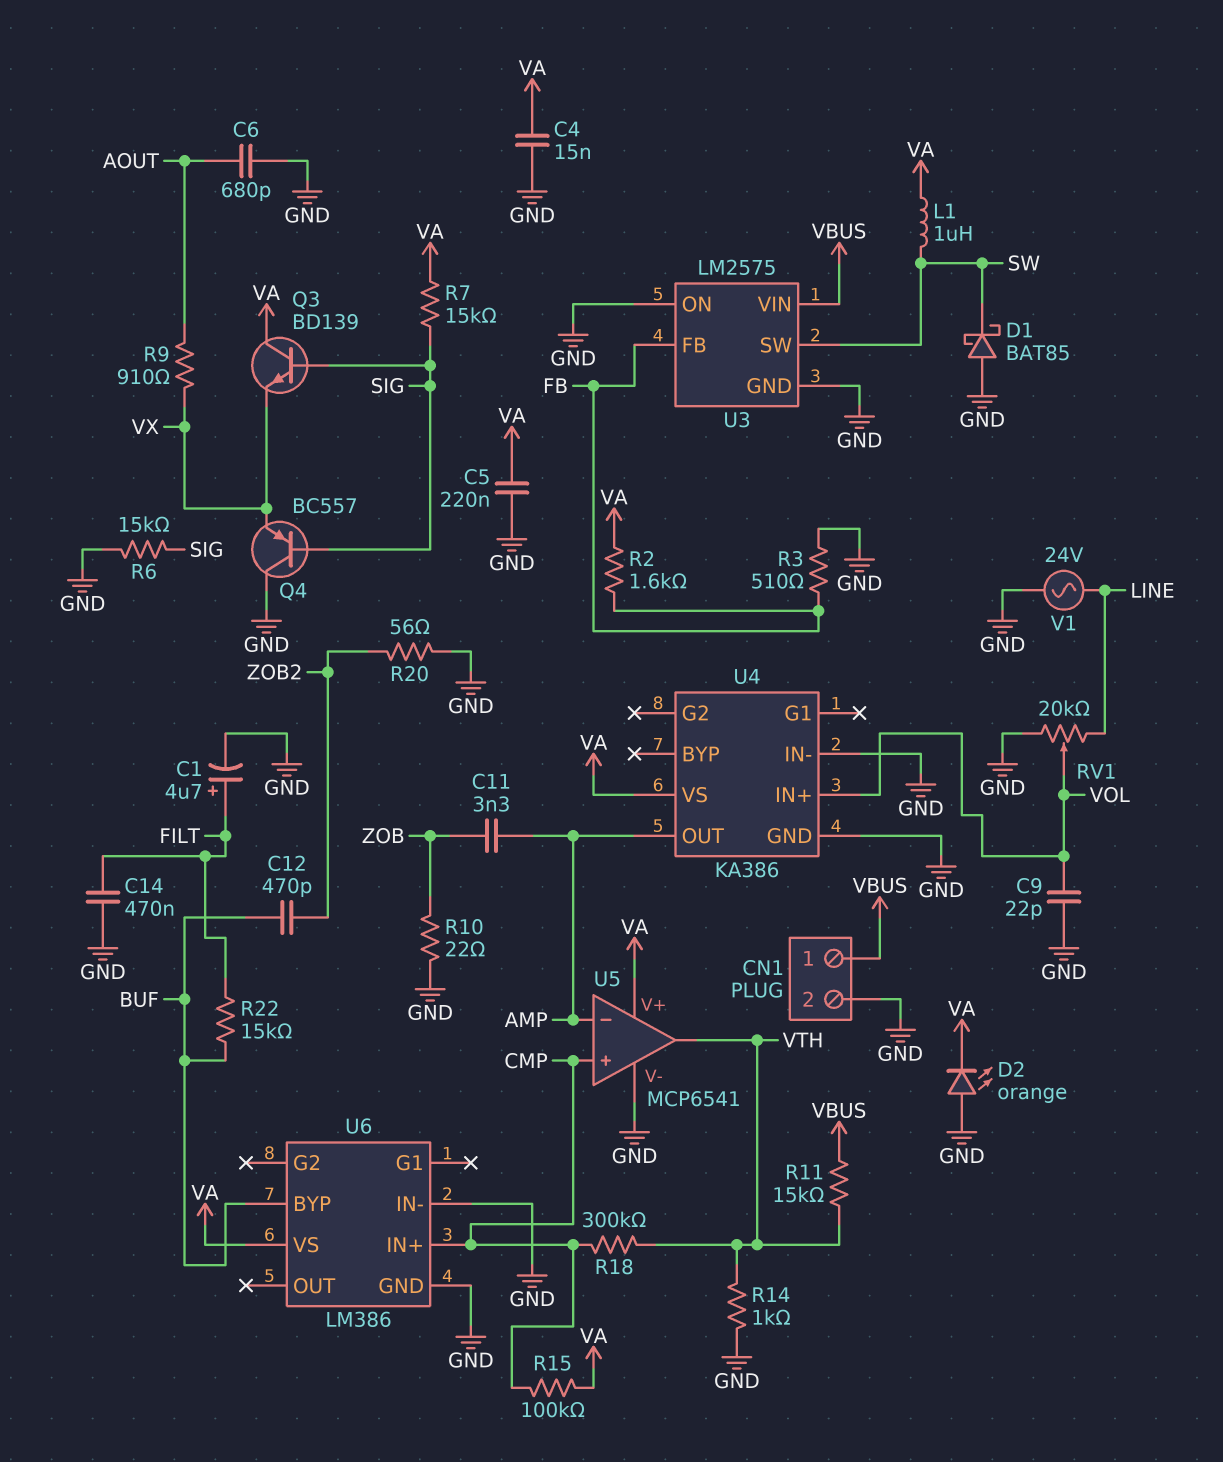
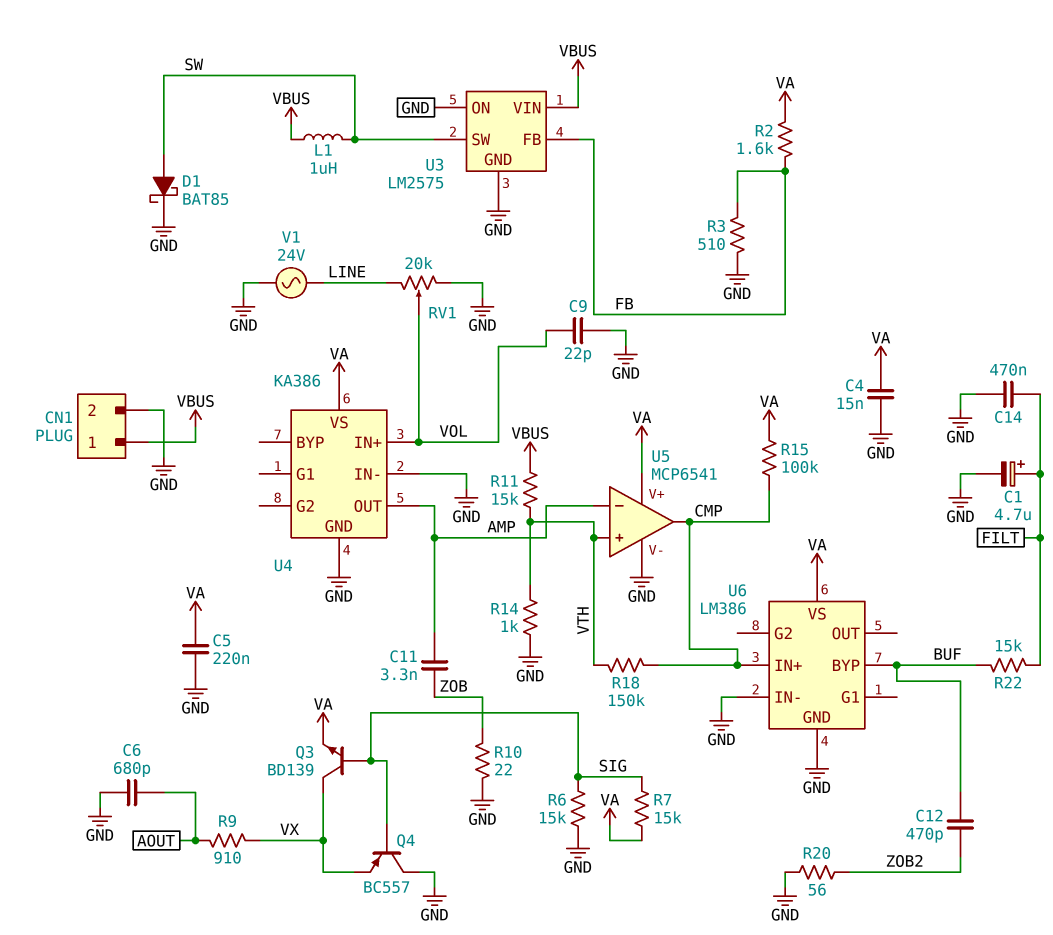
D1: schottky BAT85 (A GND, K SW) -> schottky BAT85 (A SW, K GND)
D2: LED orange (A GND, K VA) -> none
L1: 1uH (SW, VA) -> 1uH (SW, VBUS)
Q3: NPN BD139 (B SIG, C VA, E VX) -> NPN BD139 (B SIG, C VX, E VA)
R18: 300k (CMP, VTH) -> 150k (CMP, VTH)
U5 pin in+: CMP -> VTH
U5 pin out: VTH -> CMP

